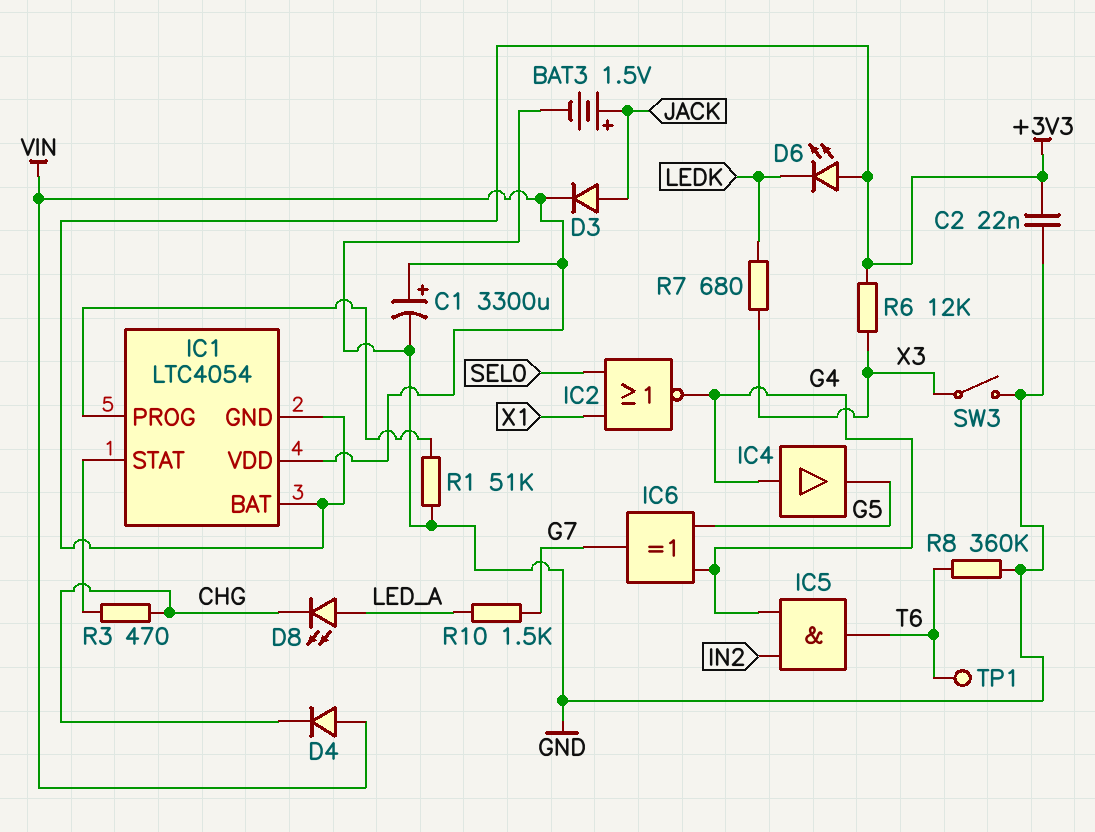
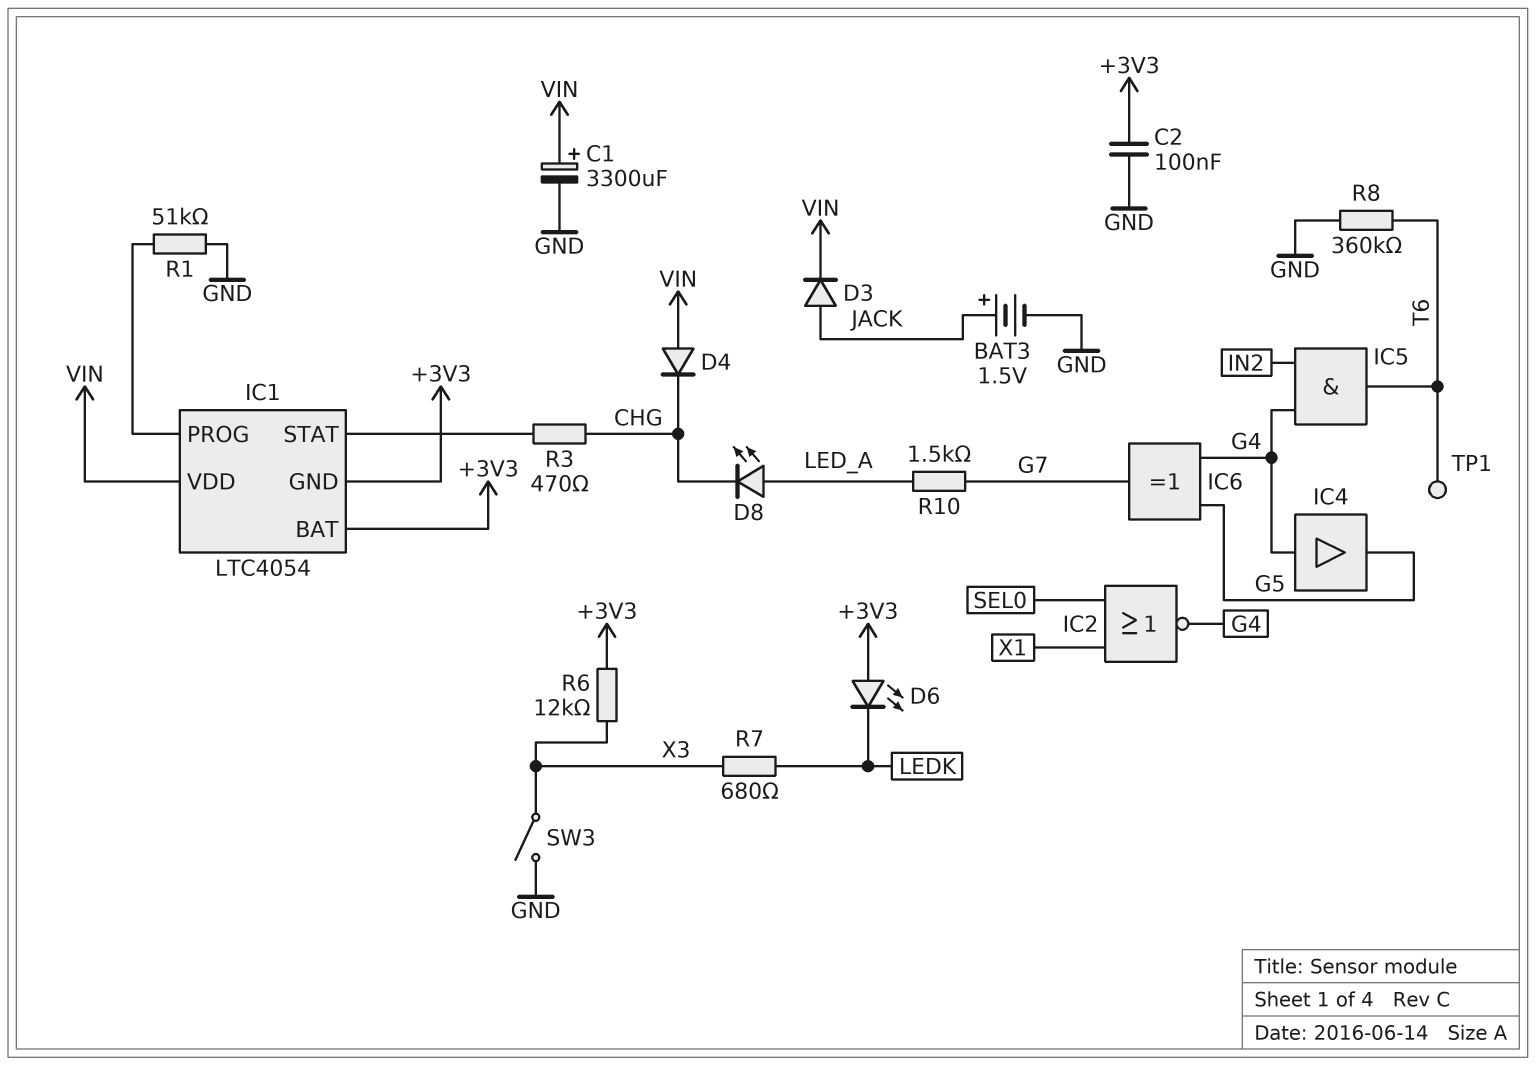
C2: 22nF (+3V3, GND) -> 100nF (+3V3, GND)

